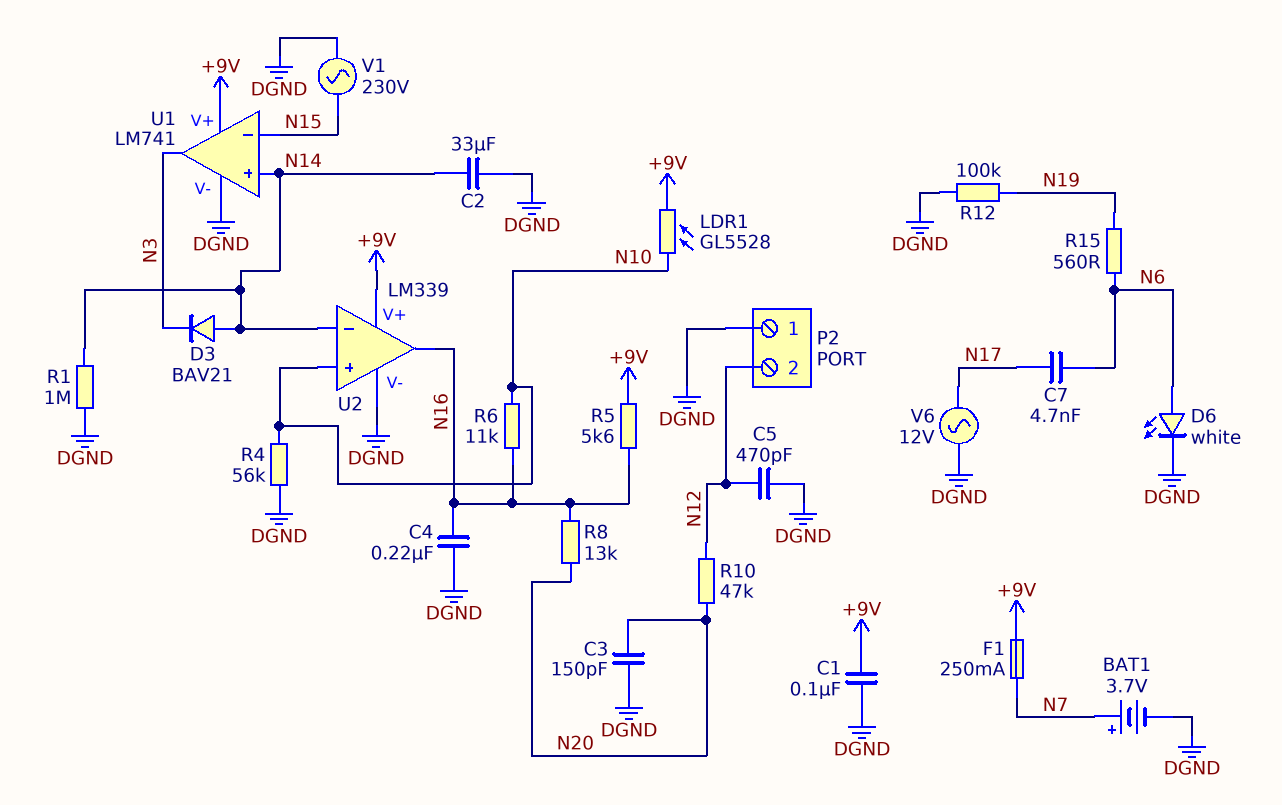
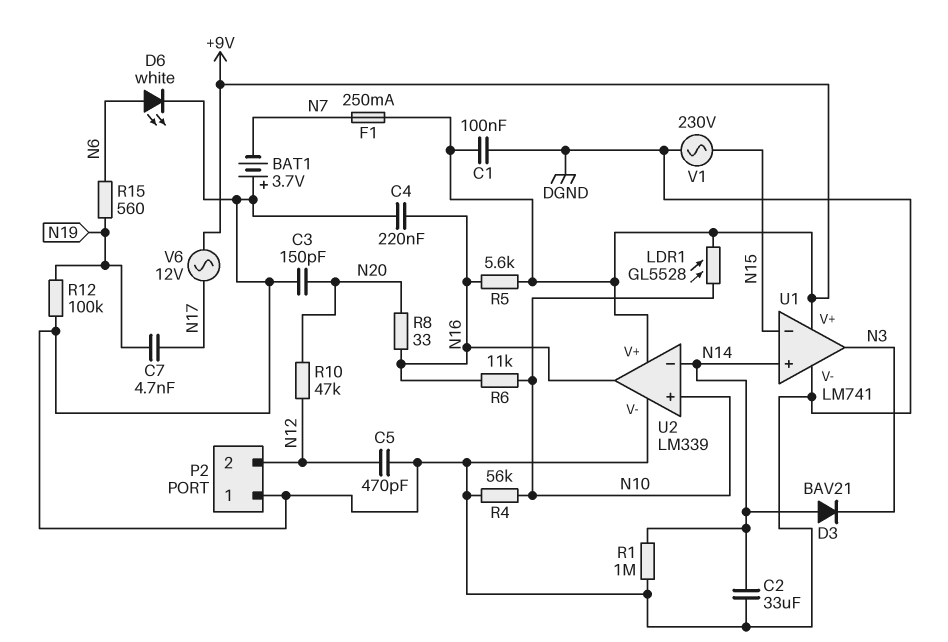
BAT1: 3.7V (plus N7, minus DGND) -> 3.7V (plus DGND, minus N7)
C7: 4.7nF (N6, N17) -> 4.7nF (N17, N19)
R8: 13k (N16, N20) -> 33 (N16, N20)
V6: AC 12V (DGND, N17) -> AC 12V (+9V, N17)

